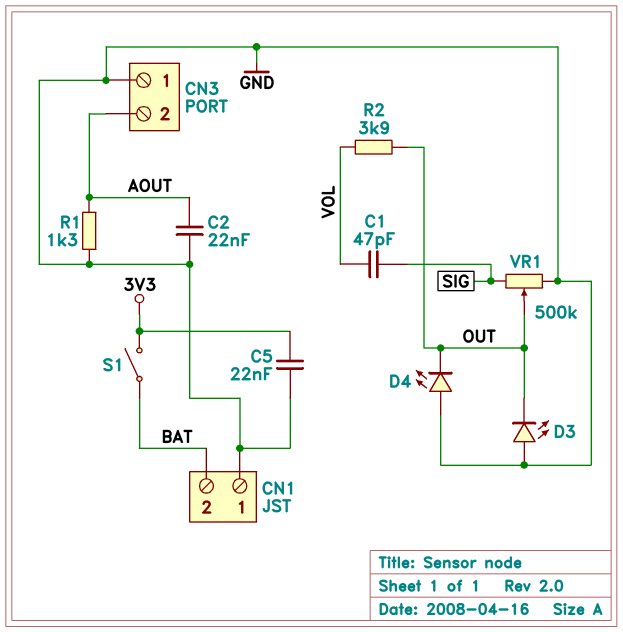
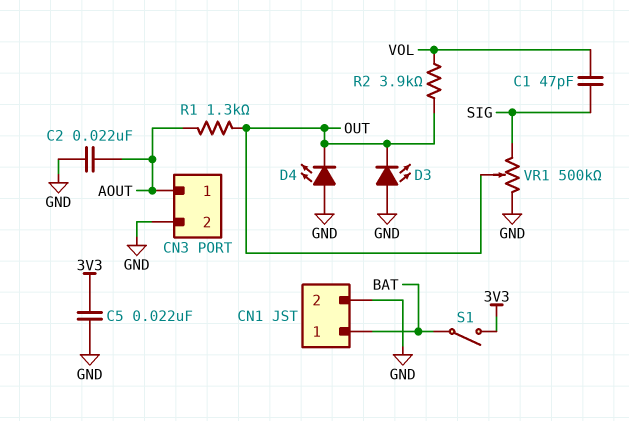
CN1 pin 1: GND -> BAT
CN1 pin 2: BAT -> GND
CN3 pin 1: GND -> AOUT
CN3 pin 2: AOUT -> GND
R1: 1.3k (AOUT, GND) -> 1.3k (AOUT, OUT)

